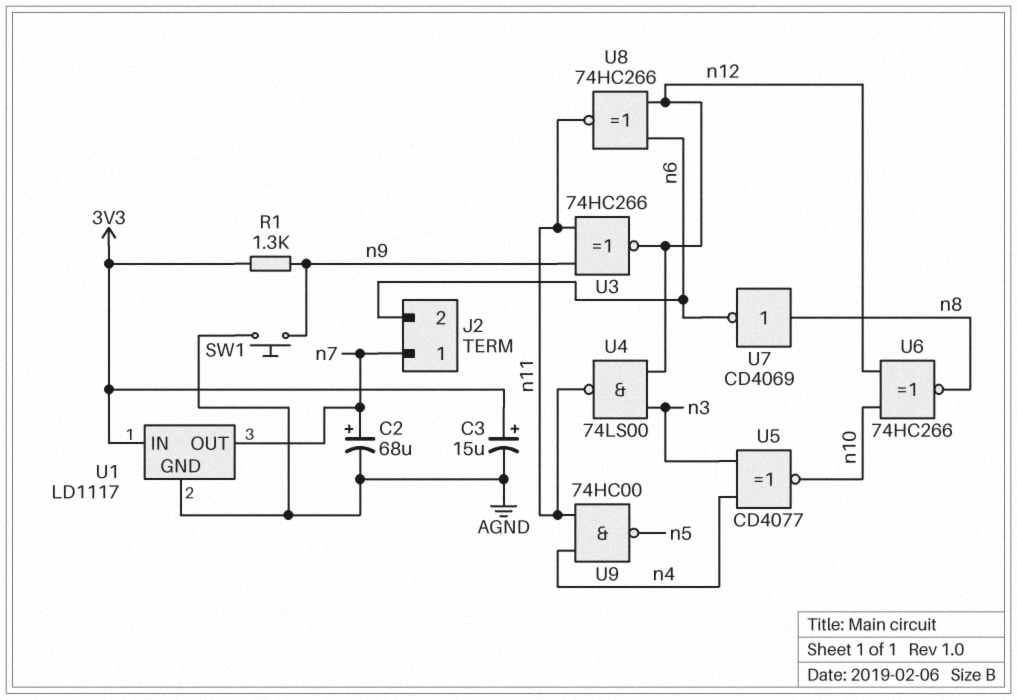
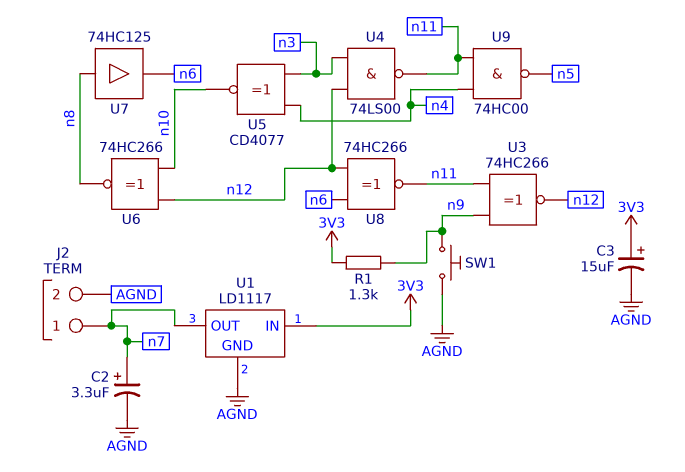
C2: 68uF (plus n7, minus AGND) -> 3.3uF (plus n7, minus AGND)
J2 pin 2: n6 -> AGND
U7: NOT CD4069 (in n8, out n6) -> buffer 74HC125 (in n8, out n6)

